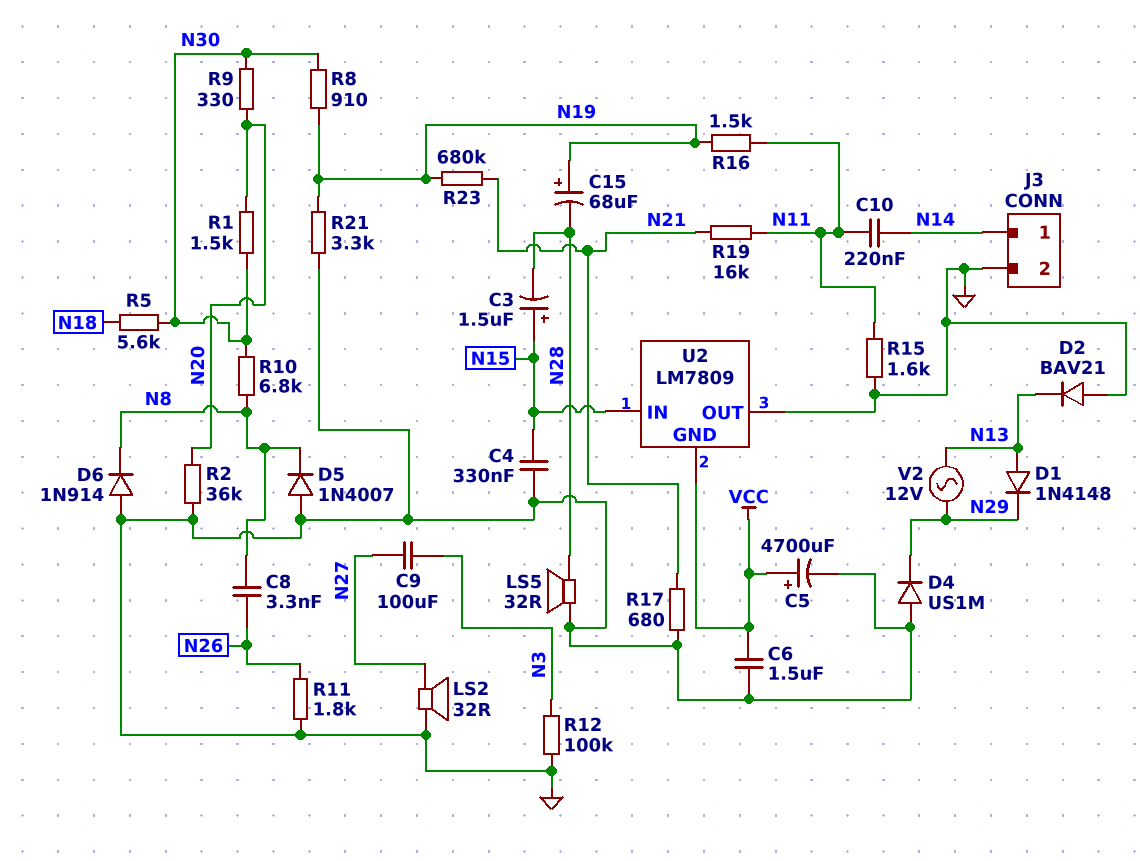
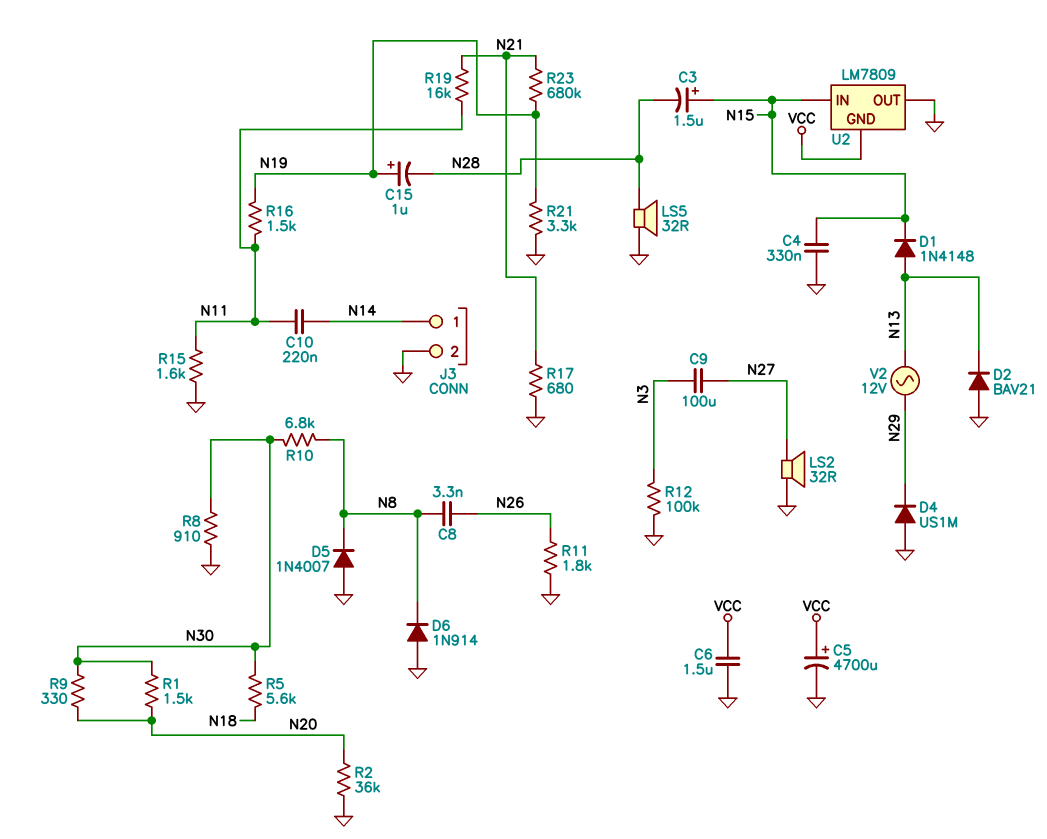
C15: 68uF (plus N19, minus N28) -> 1uF (plus N19, minus N28)
D1: diode 1N4148 (A N13, K N29) -> diode 1N4148 (A N13, K N15)
R8: 910 (N19, N30) -> 910 (GND, N30)

